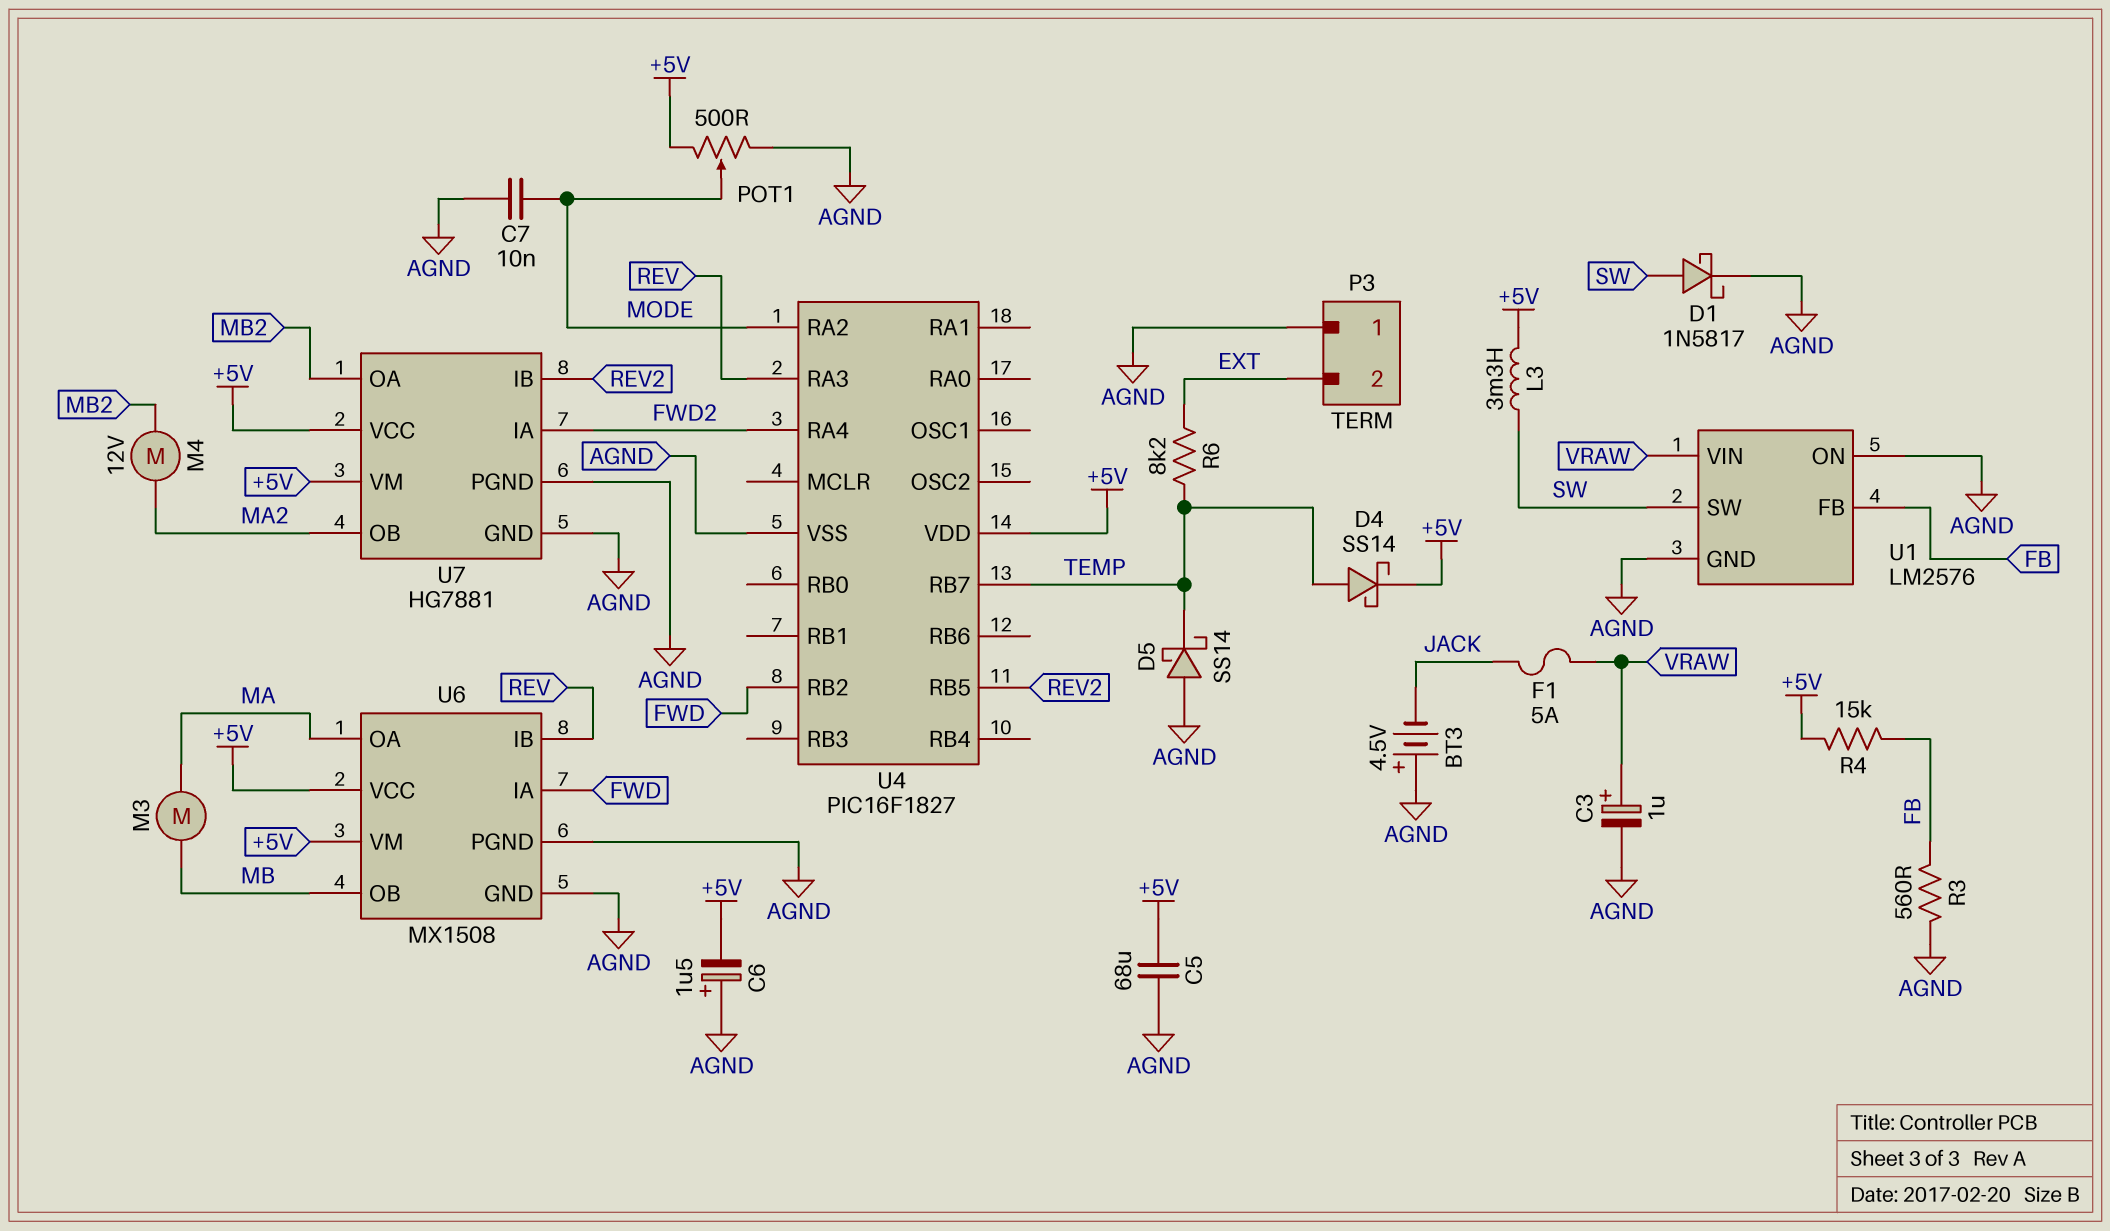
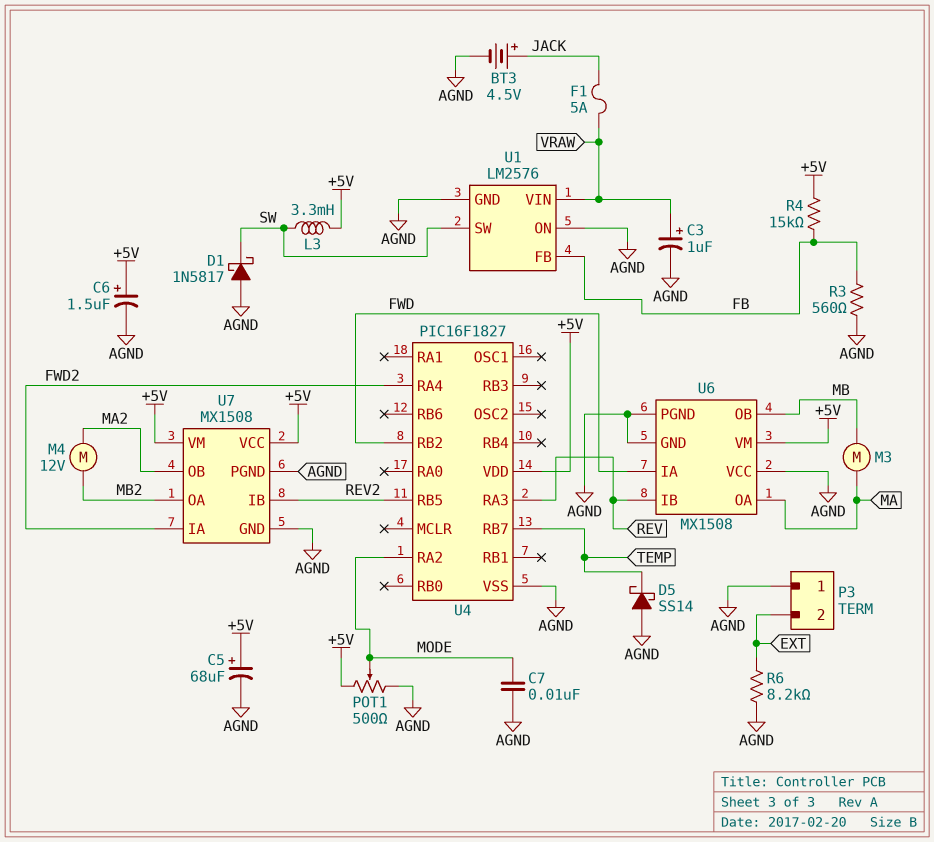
BT3: 4.5V (plus AGND, minus JACK) -> 4.5V (plus JACK, minus AGND)
C5: 68uF (+5V, AGND) -> 68uF (plus +5V, minus AGND)
C6: 1.5uF (plus AGND, minus +5V) -> 1.5uF (plus +5V, minus AGND)
D1: schottky 1N5817 (A SW, K AGND) -> schottky 1N5817 (A AGND, K SW)
D4: schottky SS14 (A TEMP, K +5V) -> none
R6: 8.2k (EXT, TEMP) -> 8.2k (AGND, EXT)
U6 pin VCC: +5V -> AGND
U7: HG7881 -> MX1508

